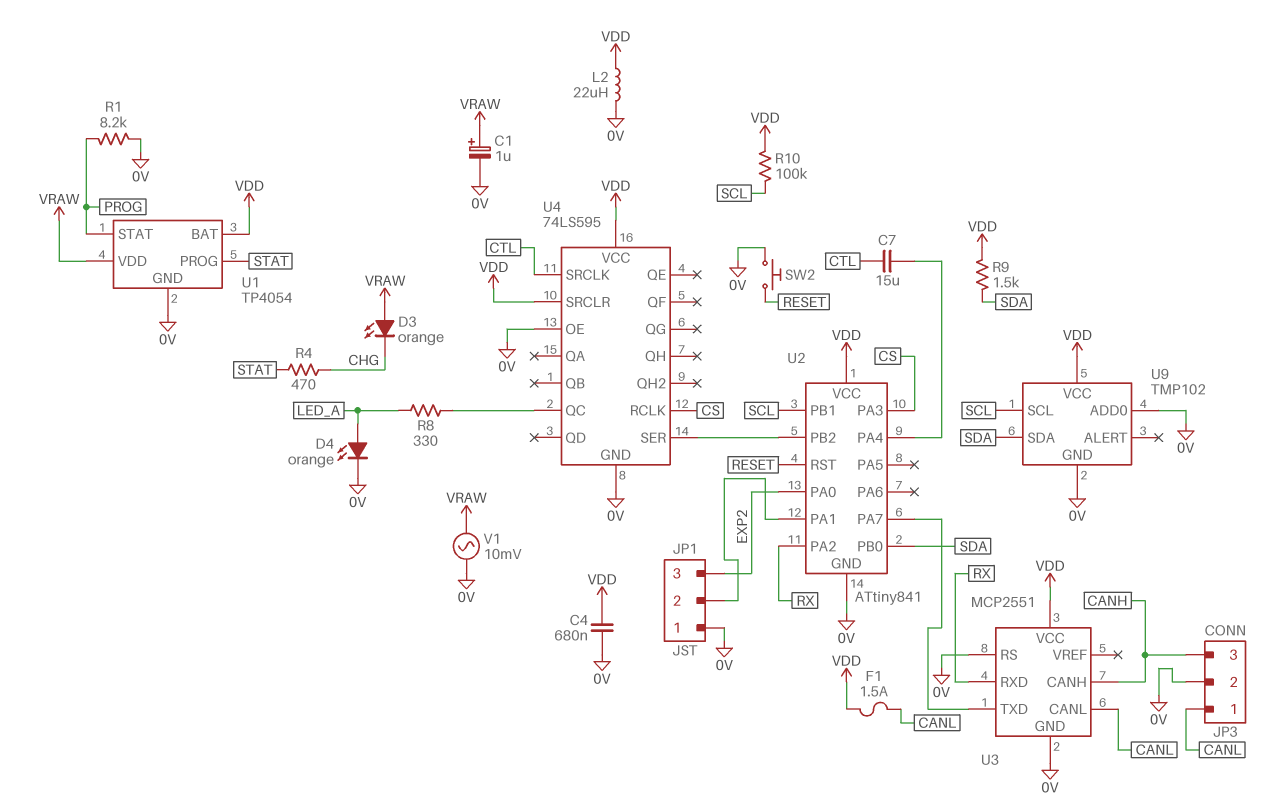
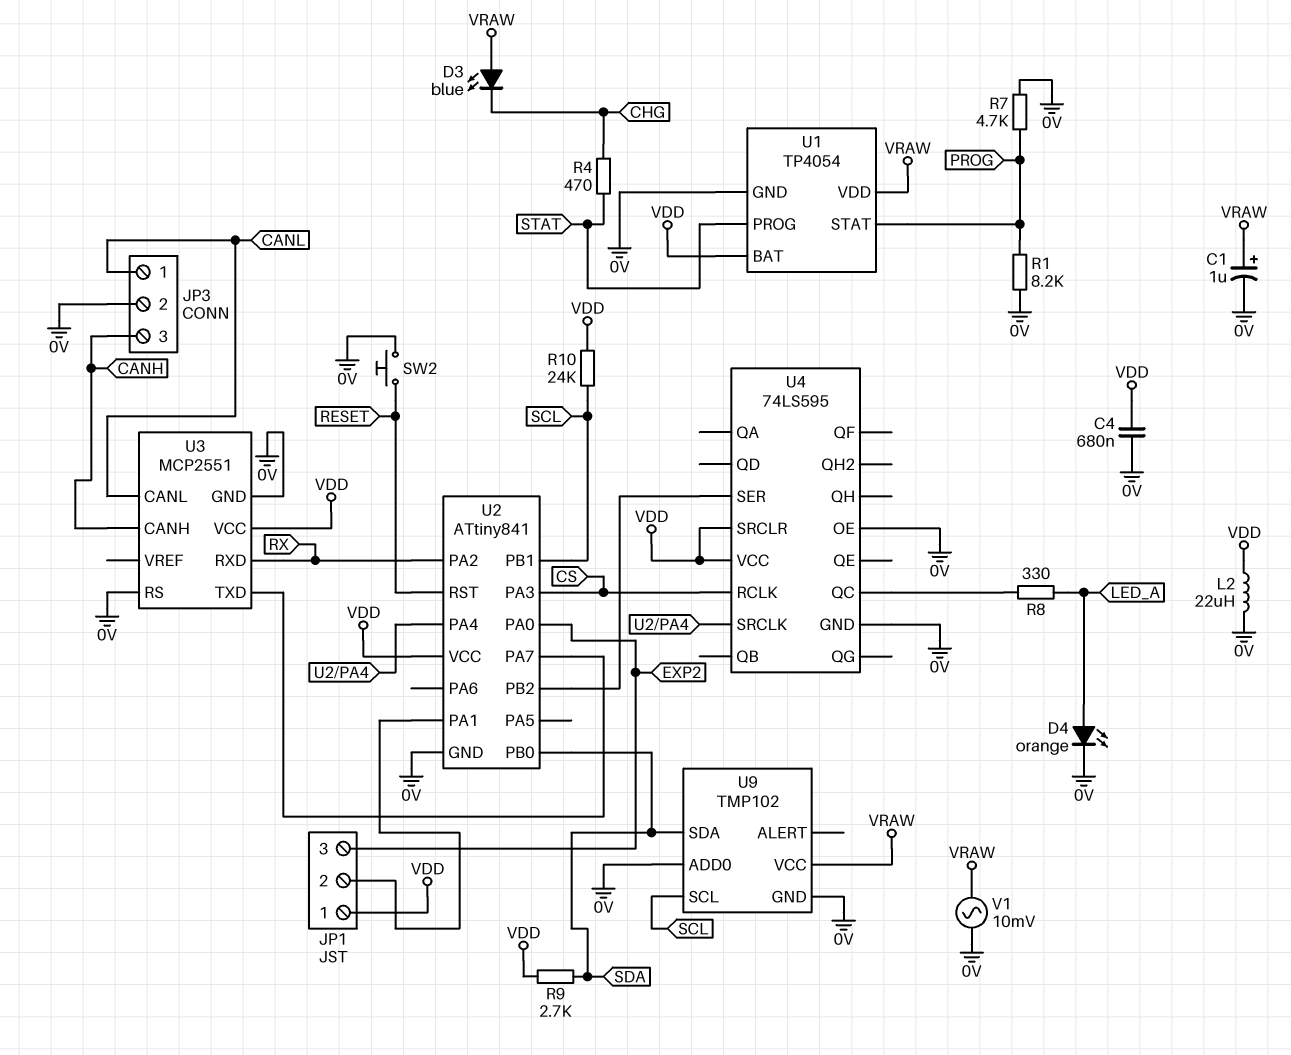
C7: 15uF (CTL, U2/PA4) -> none
D3: LED orange (A VRAW, K CHG) -> LED blue (A VRAW, K CHG)
F1: 1.5A (CANL, VDD) -> none
JP1 pin 1: 0V -> VDD
R7: none -> 4.7k (0V, PROG)
R9: 1.5k (SDA, VDD) -> 2.7k (SDA, VDD)
R10: 100k (SCL, VDD) -> 24k (SCL, VDD)
U4 pin SRCLK: CTL -> U2/PA4
U9 pin VCC: VDD -> VRAW

